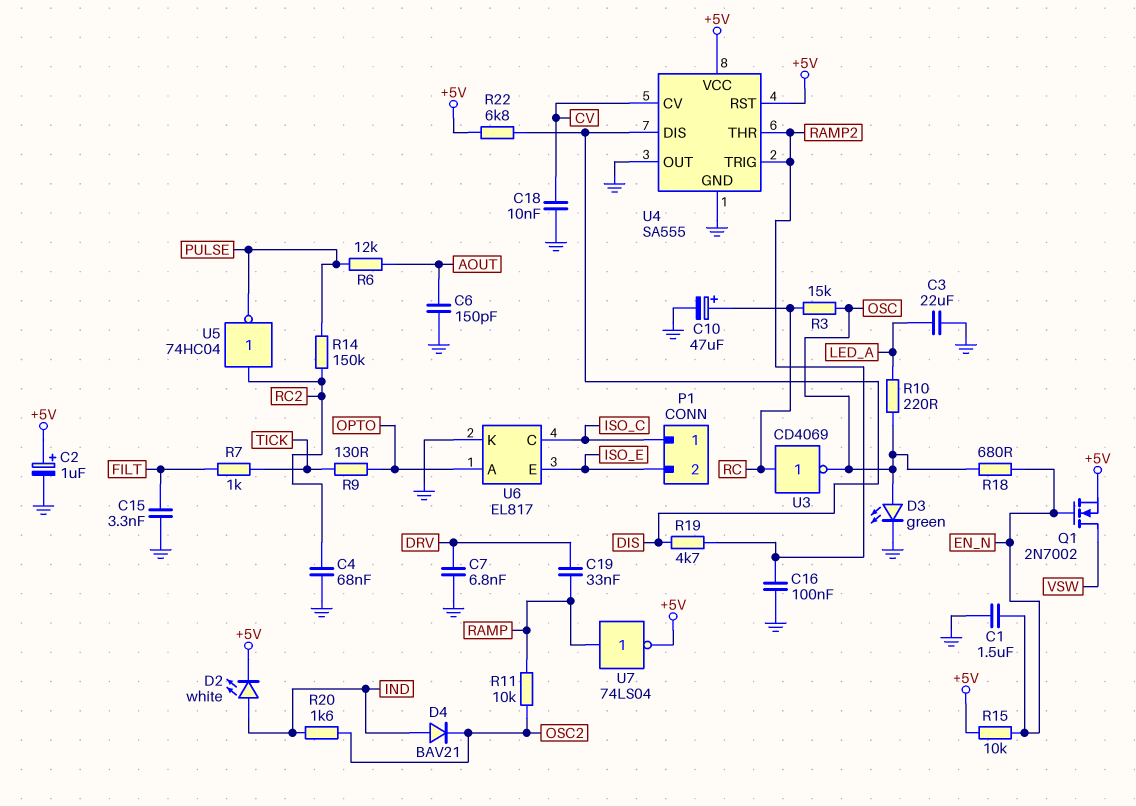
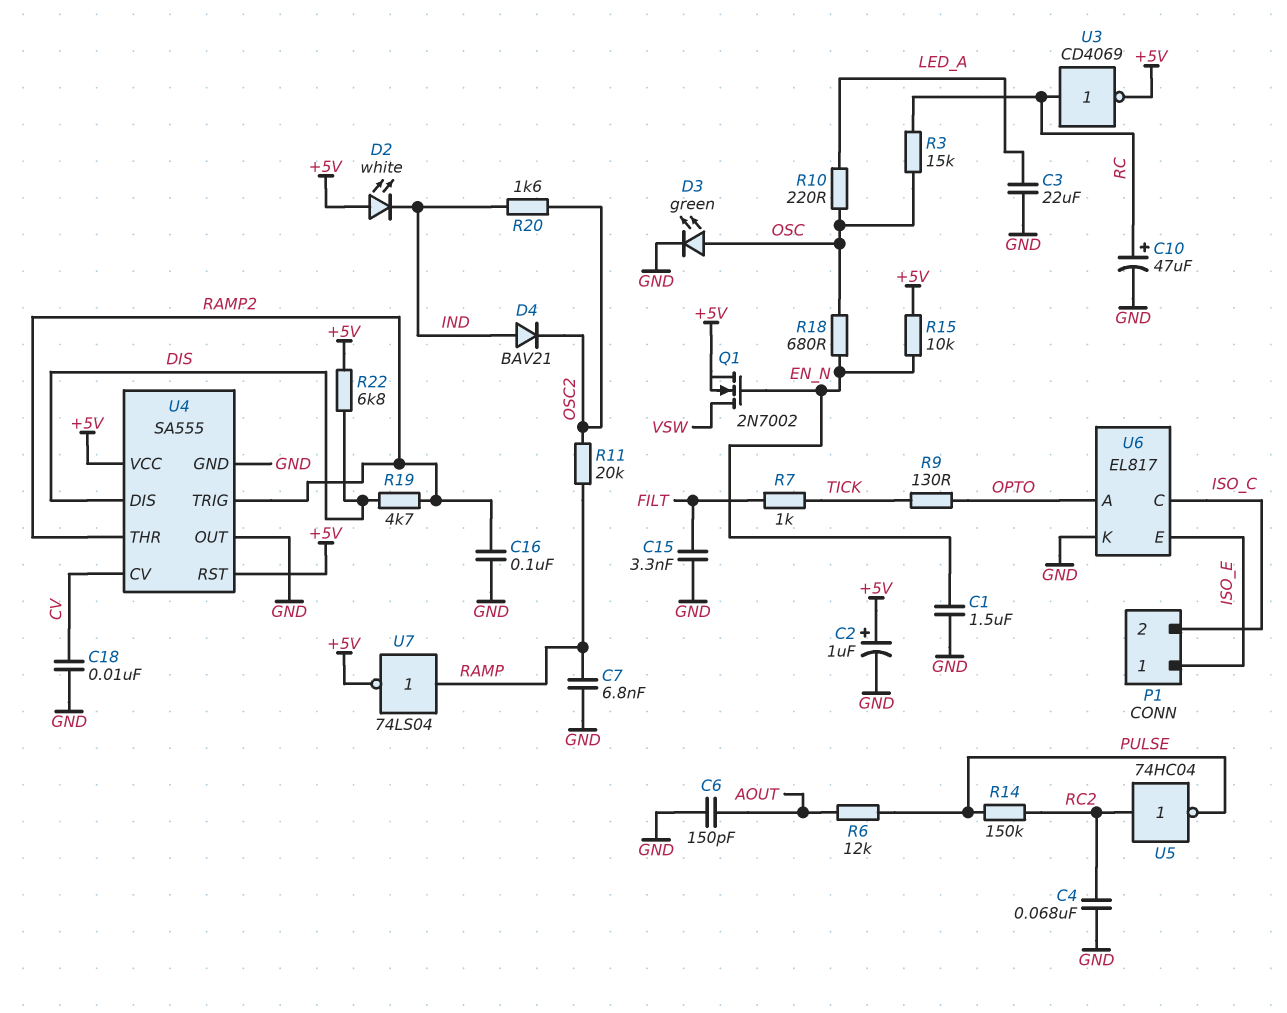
C7: 6.8nF (DRV, GND) -> 6.8nF (GND, RAMP)
C19: 33nF (DRV, RAMP) -> none
D2: LED white (A IND, K +5V) -> LED white (A +5V, K IND)
P1 pin 1: ISO_C -> ISO_E
P1 pin 2: ISO_E -> ISO_C
R11: 10k (OSC2, RAMP) -> 20k (OSC2, RAMP)
U3: NOT CD4069 (in RC, out OSC) -> NOT CD4069 (in RC, out +5V)

